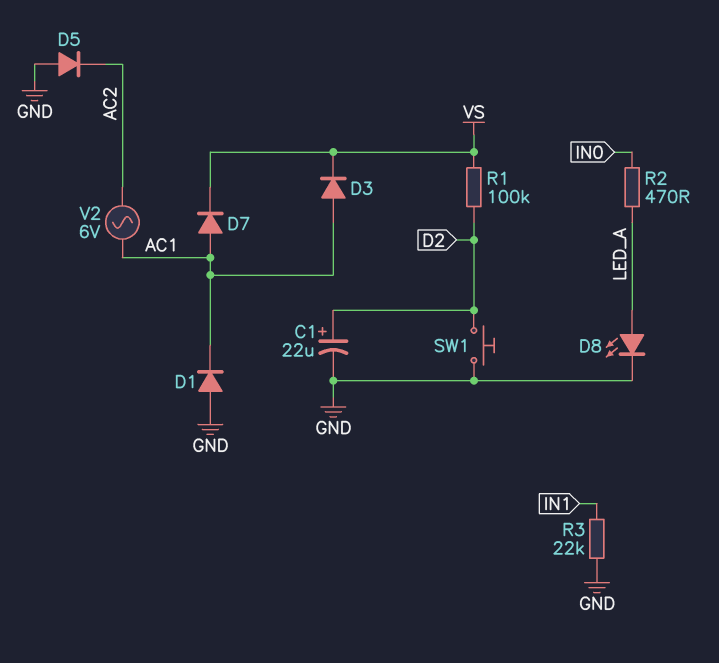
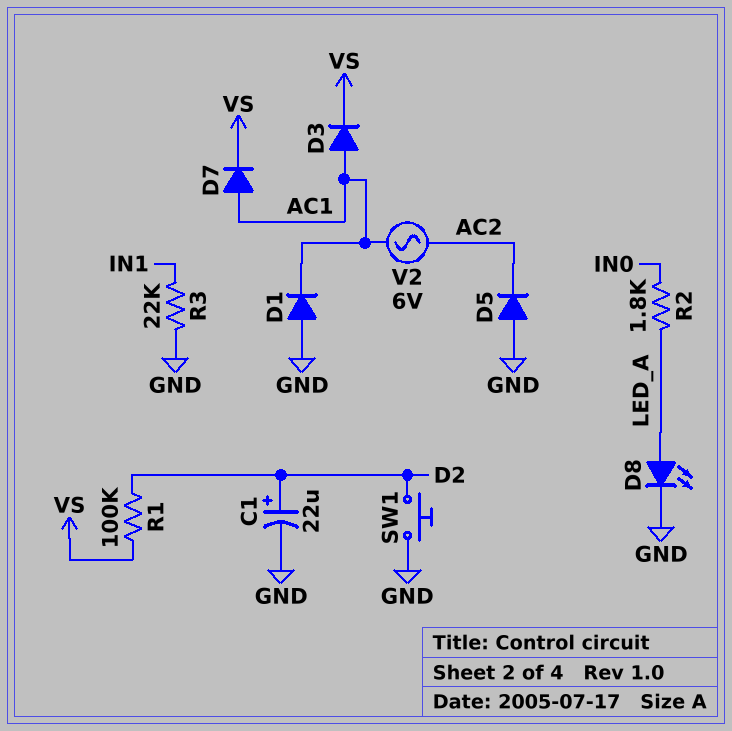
R2: 470 (IN0, LED_A) -> 1.8k (IN0, LED_A)

